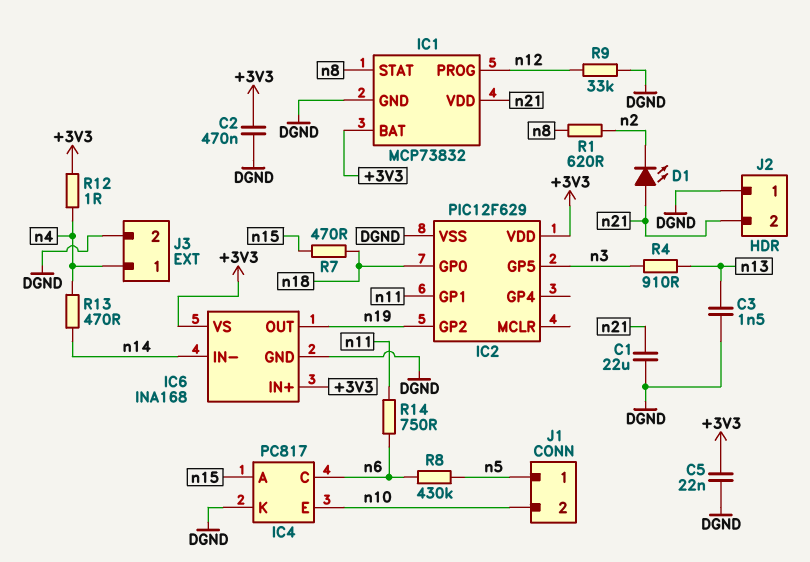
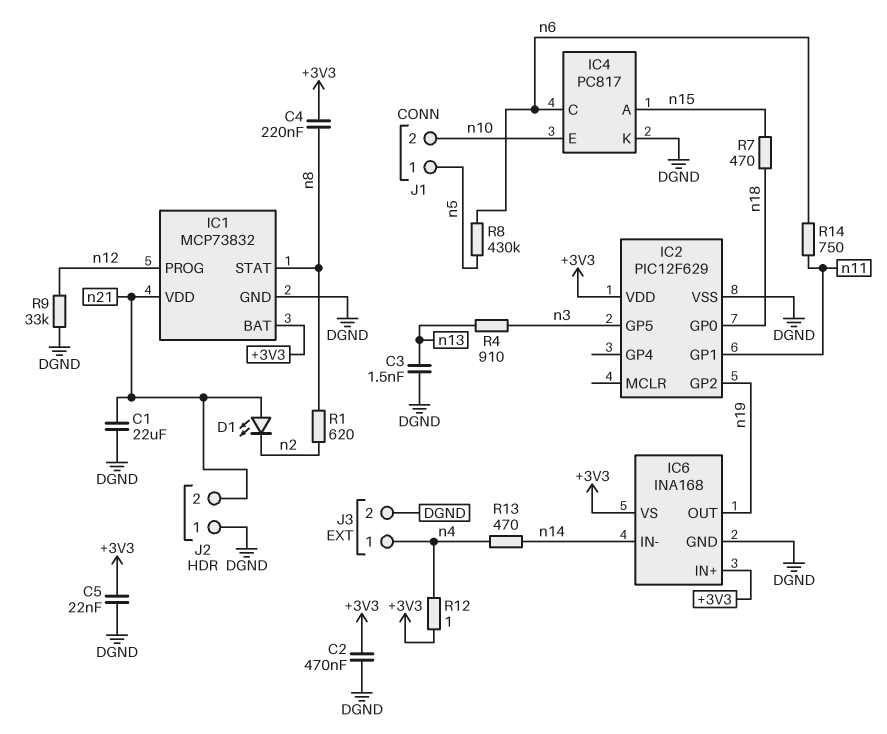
C4: none -> 220nF (+3V3, n8)

